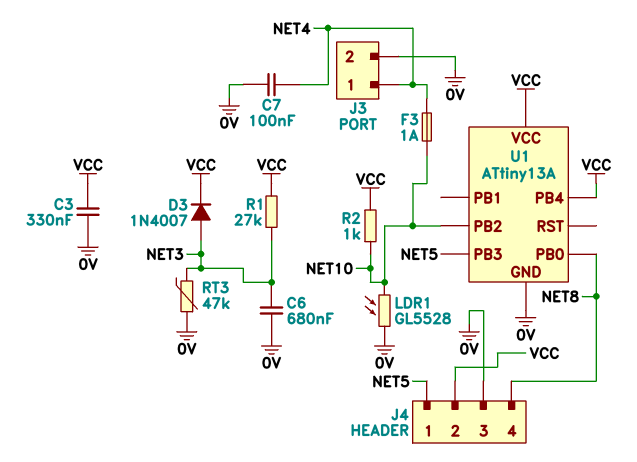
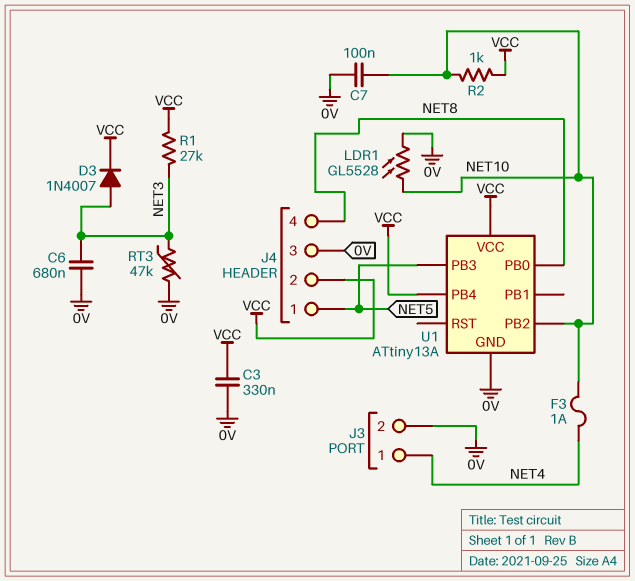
C7: 100nF (0V, NET4) -> 100nF (0V, NET10)

